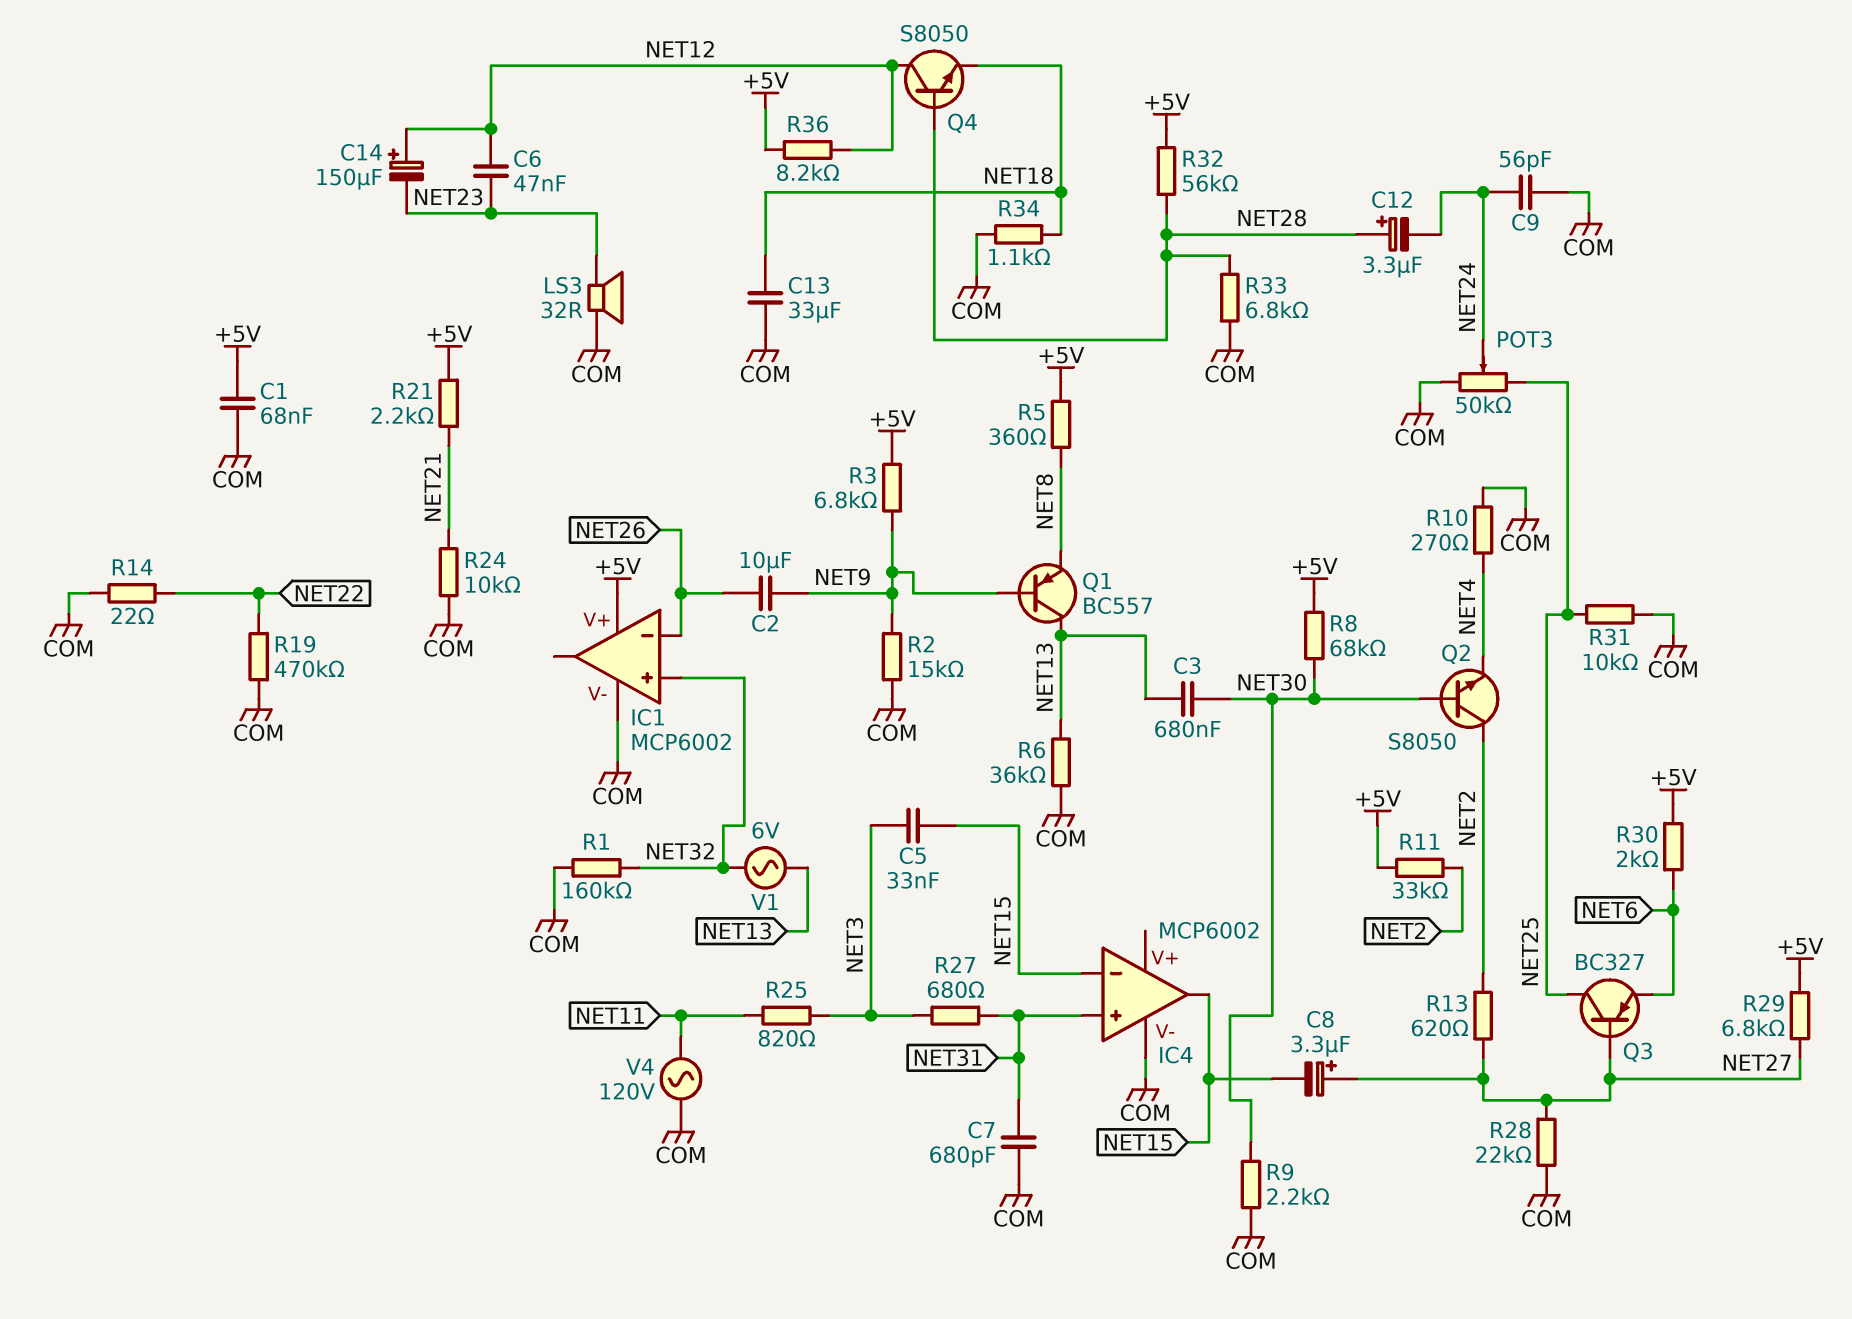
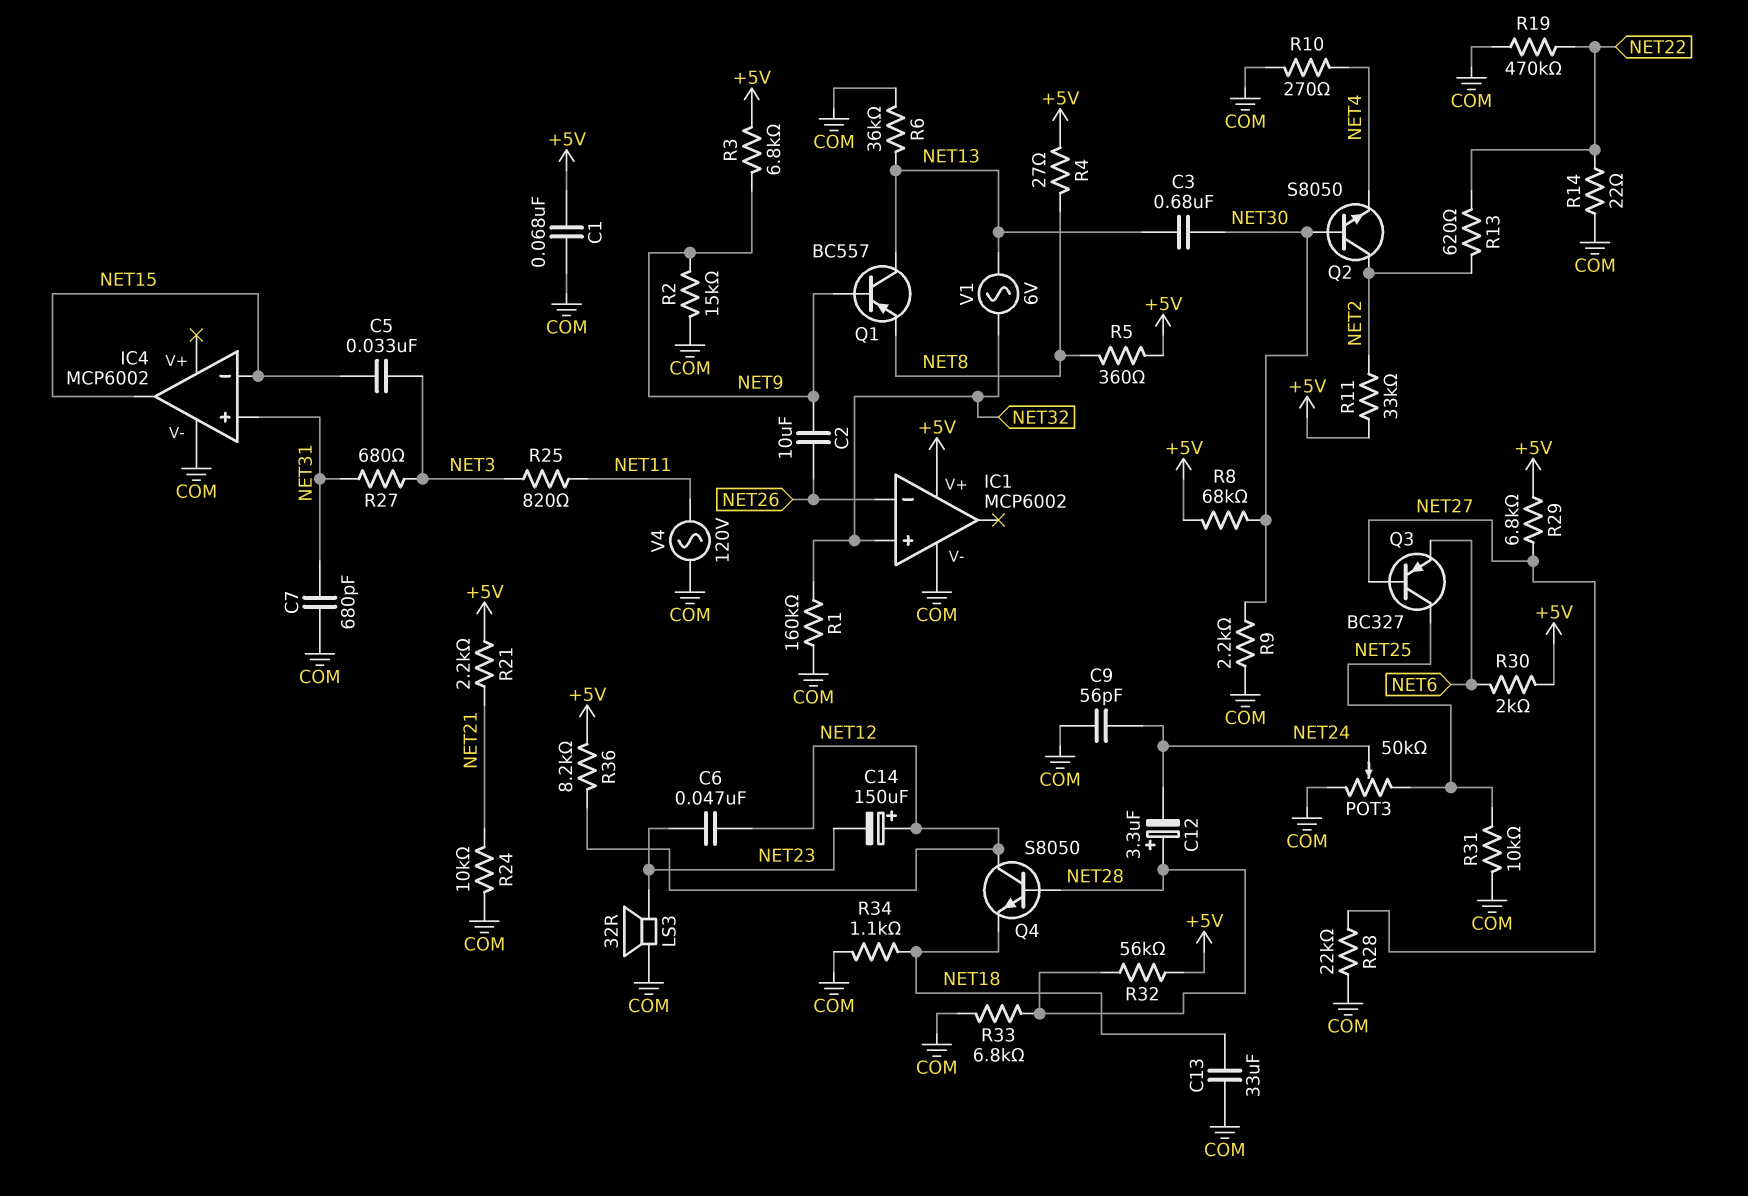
C8: 3.3uF (plus NET27, minus NET15) -> none
R4: none -> 27 (+5V, NET8)
R13: 620 (NET2, NET27) -> 620 (NET2, NET22)

